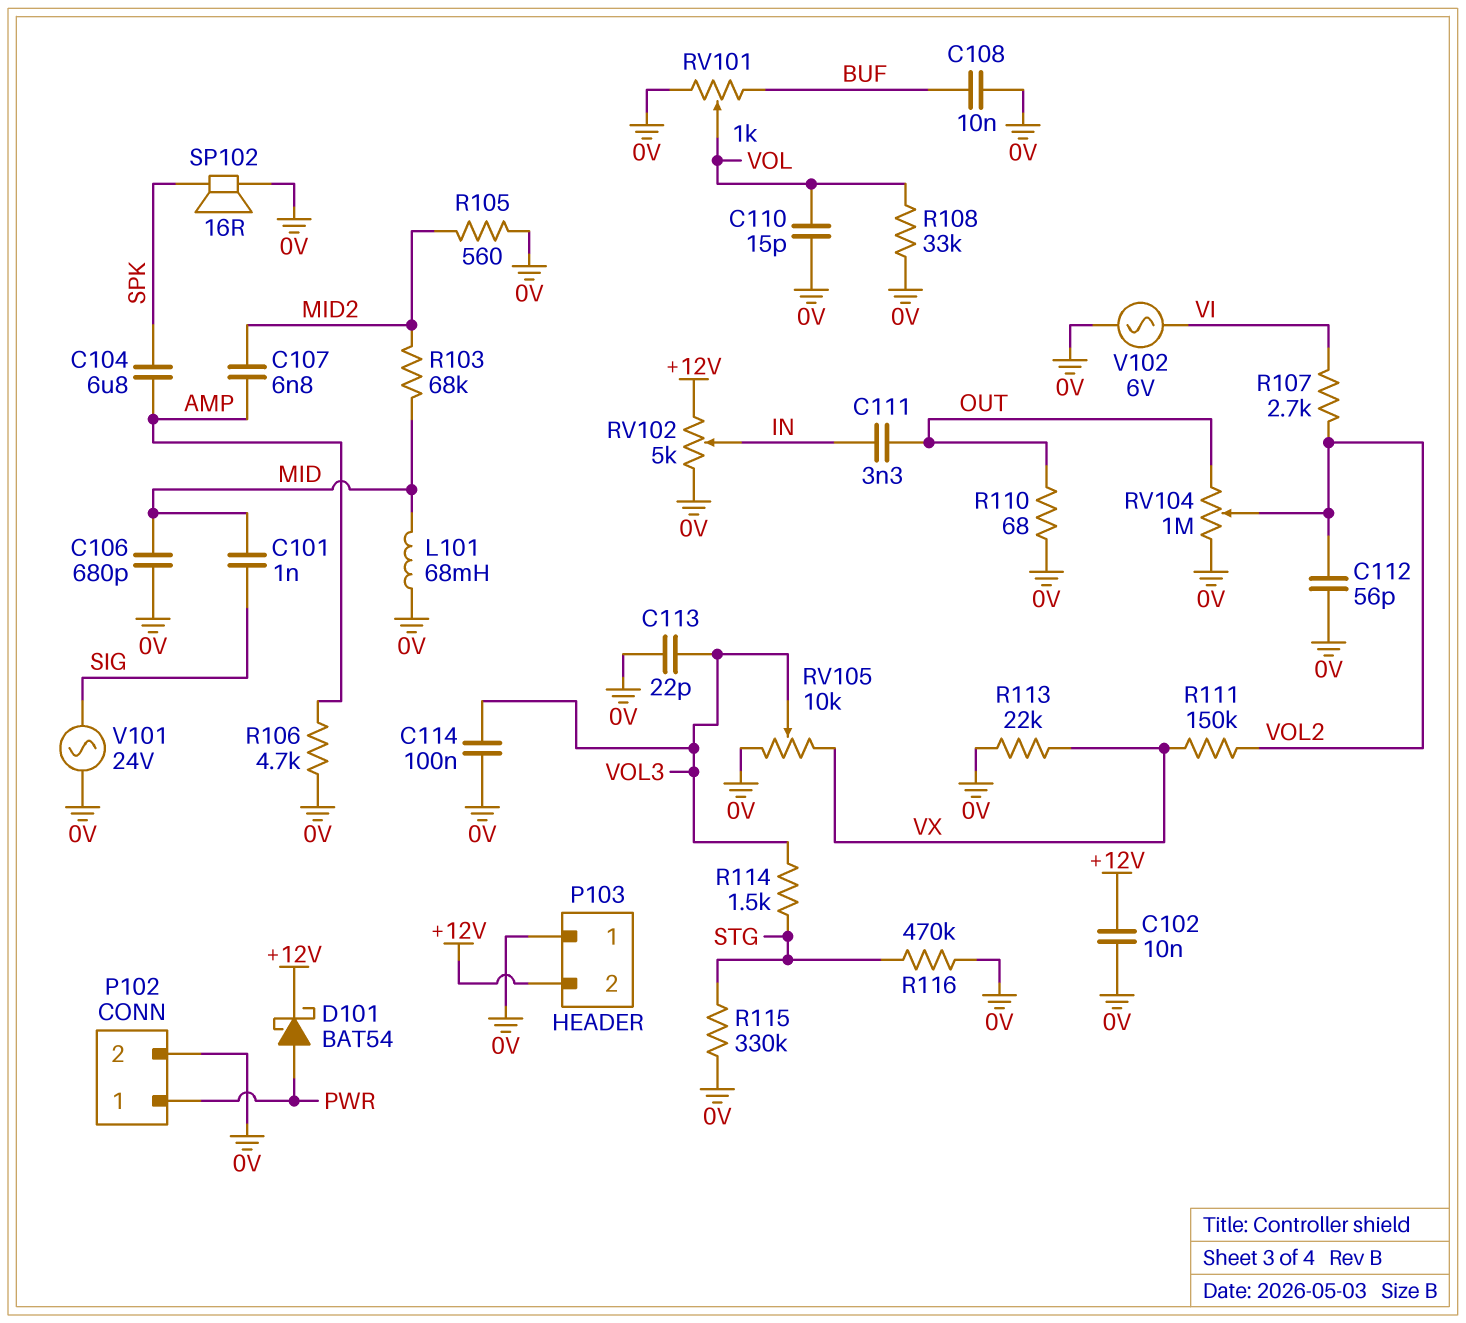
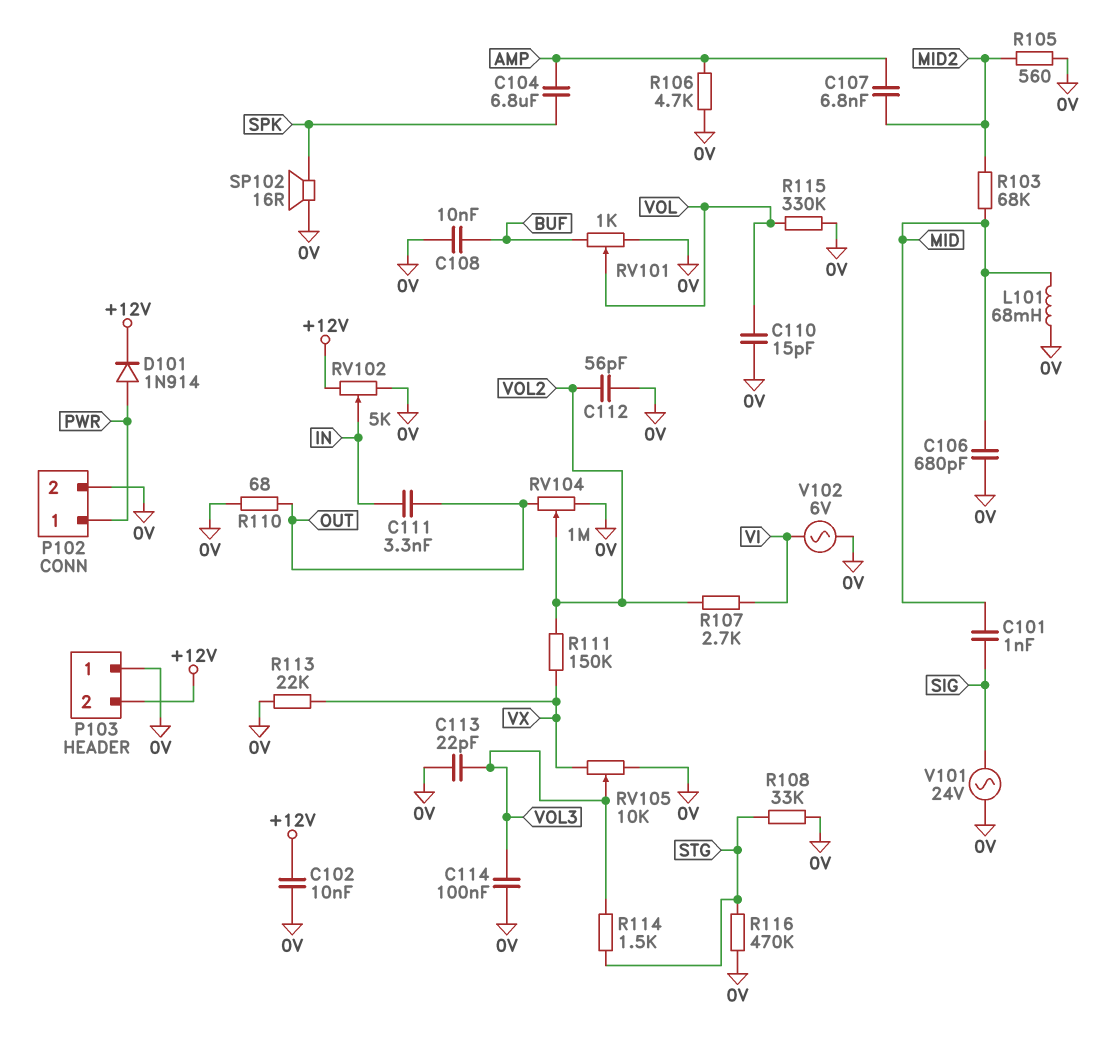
D101: schottky BAT54 (A PWR, K +12V) -> diode 1N914 (A PWR, K +12V)
R108: 33k (0V, VOL) -> 33k (0V, STG)
R115: 330k (0V, STG) -> 330k (0V, VOL)

